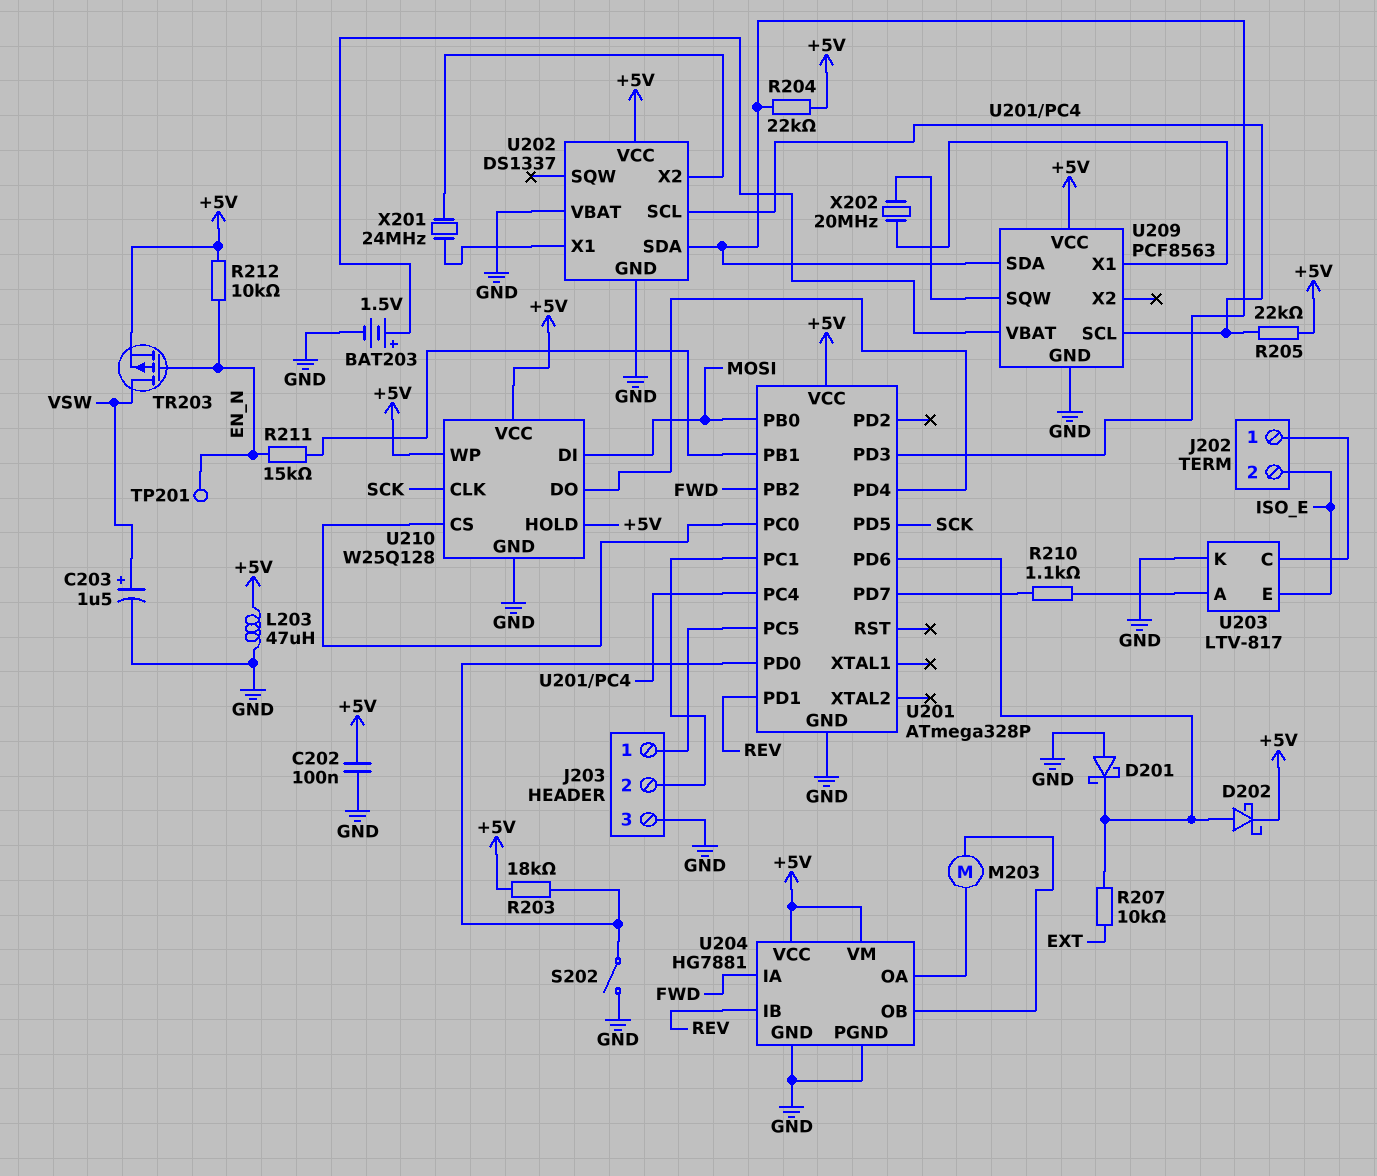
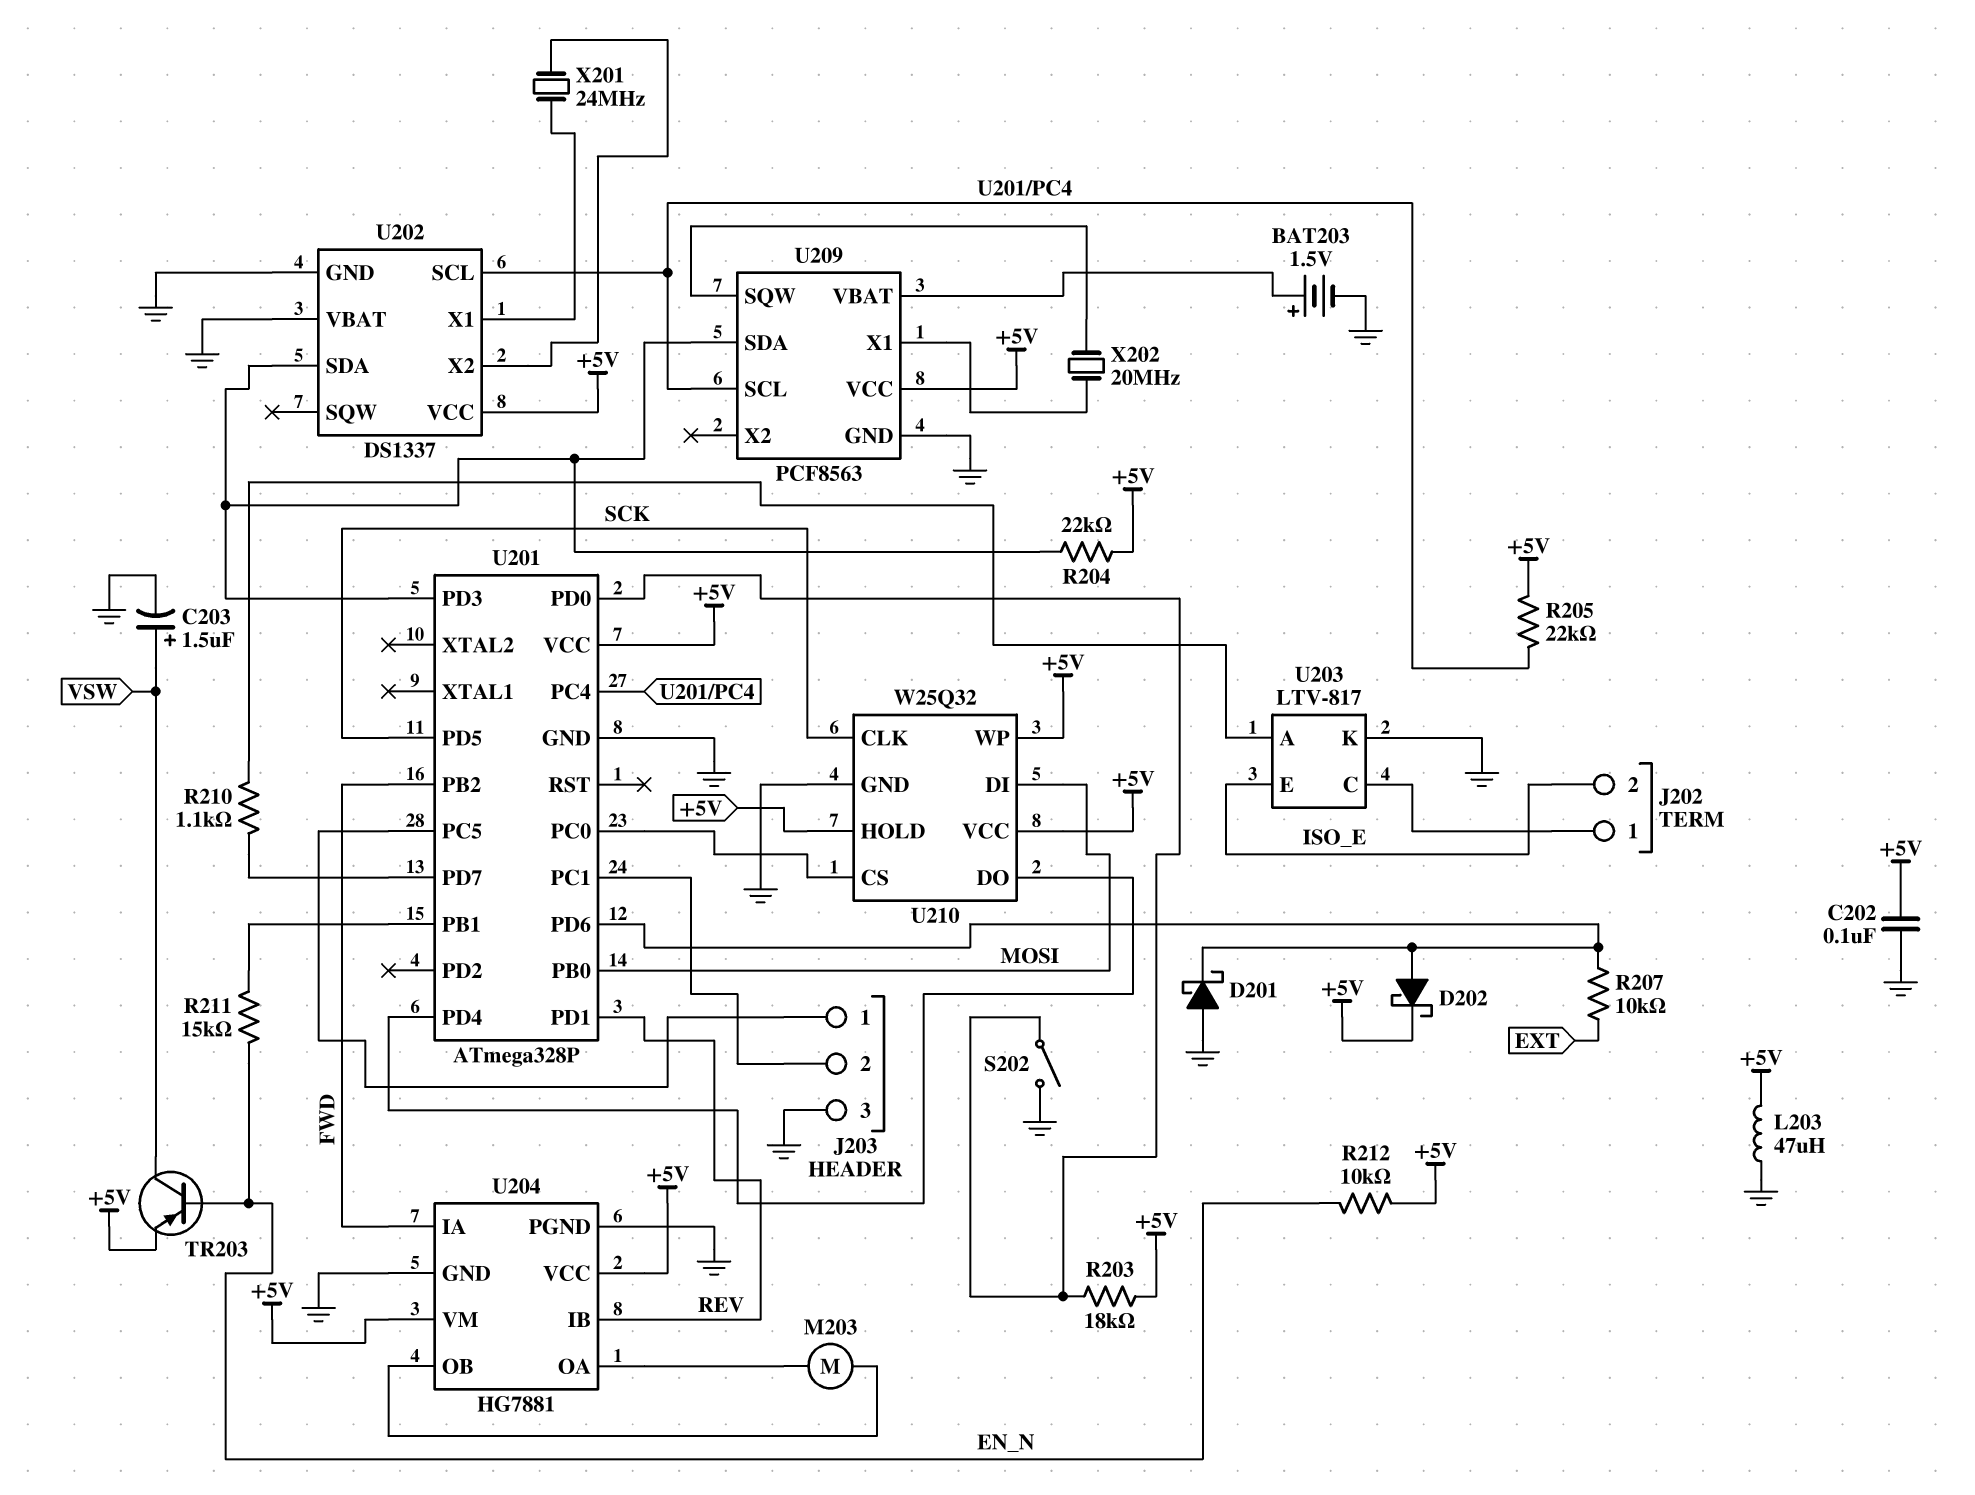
TP201: test point (EN_N) -> none
TR203: PMOS (G EN_N, D VSW, S +5V) -> PNP (B EN_N, C VSW, E +5V)
U210: W25Q128 -> W25Q32

